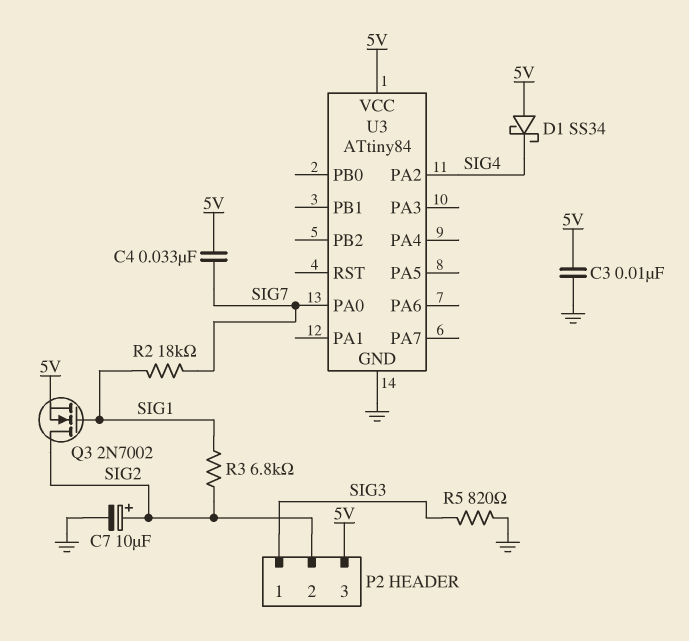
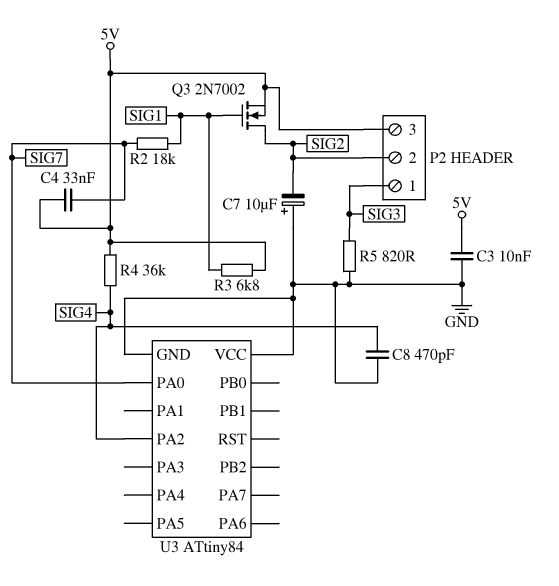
C7: 10uF (plus SIG2, minus GND) -> 10uF (plus GND, minus SIG2)
C8: none -> 470pF (GND, SIG4)
D1: schottky SS34 (A 5V, K SIG4) -> none
R3: 6.8k (SIG1, SIG2) -> 6.8k (5V, SIG1)
R4: none -> 36k (5V, SIG4)
U3 pin VCC: 5V -> GND

